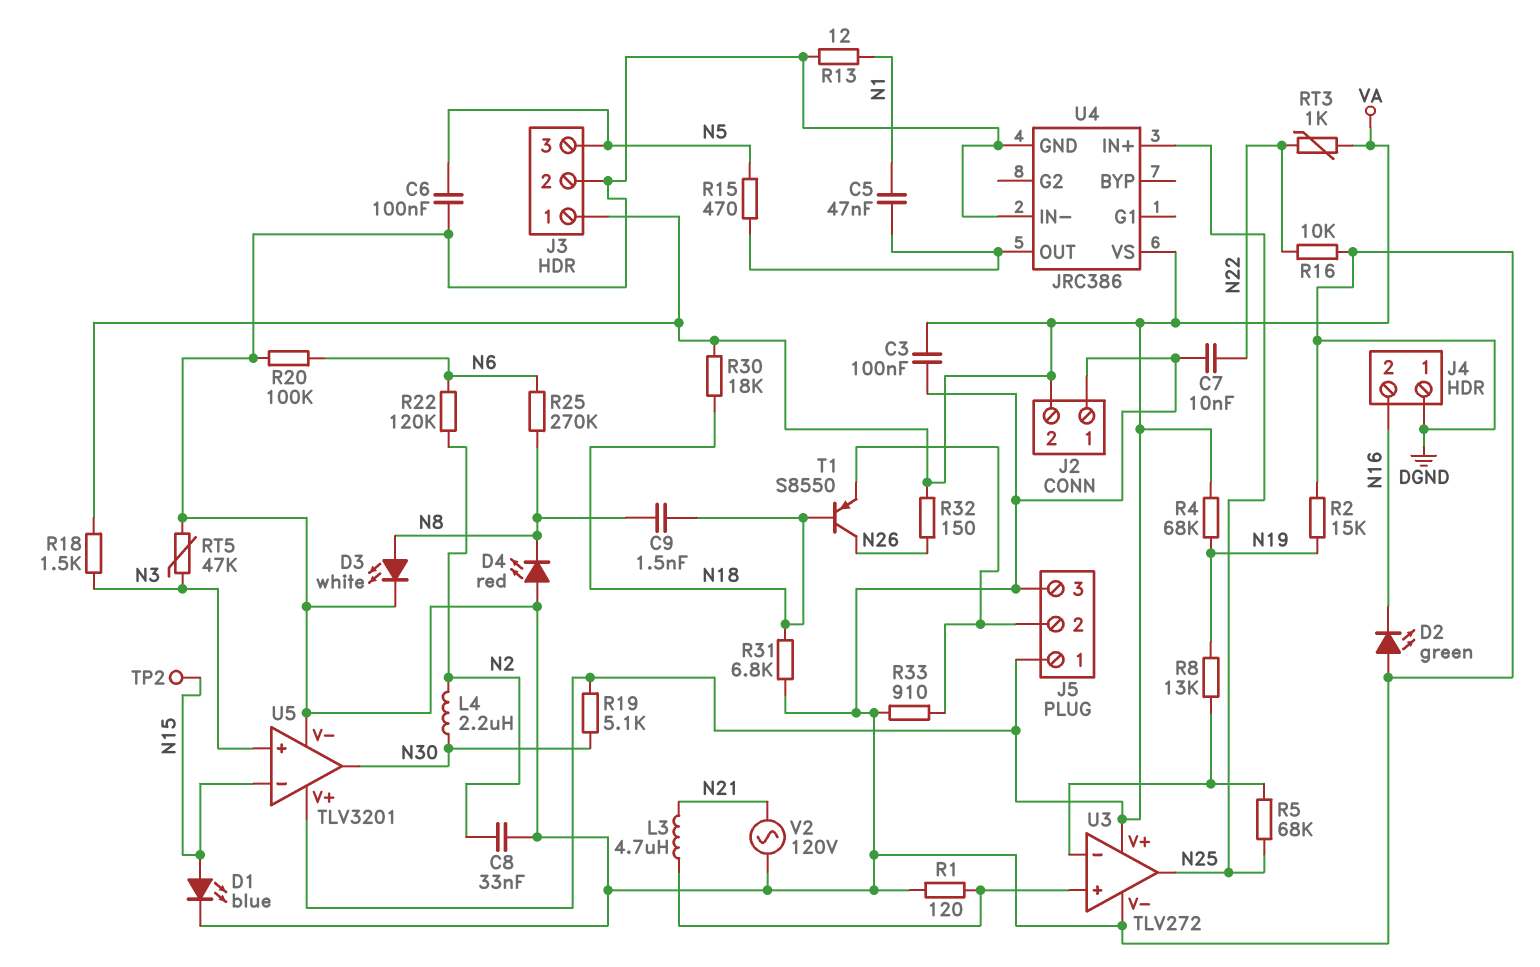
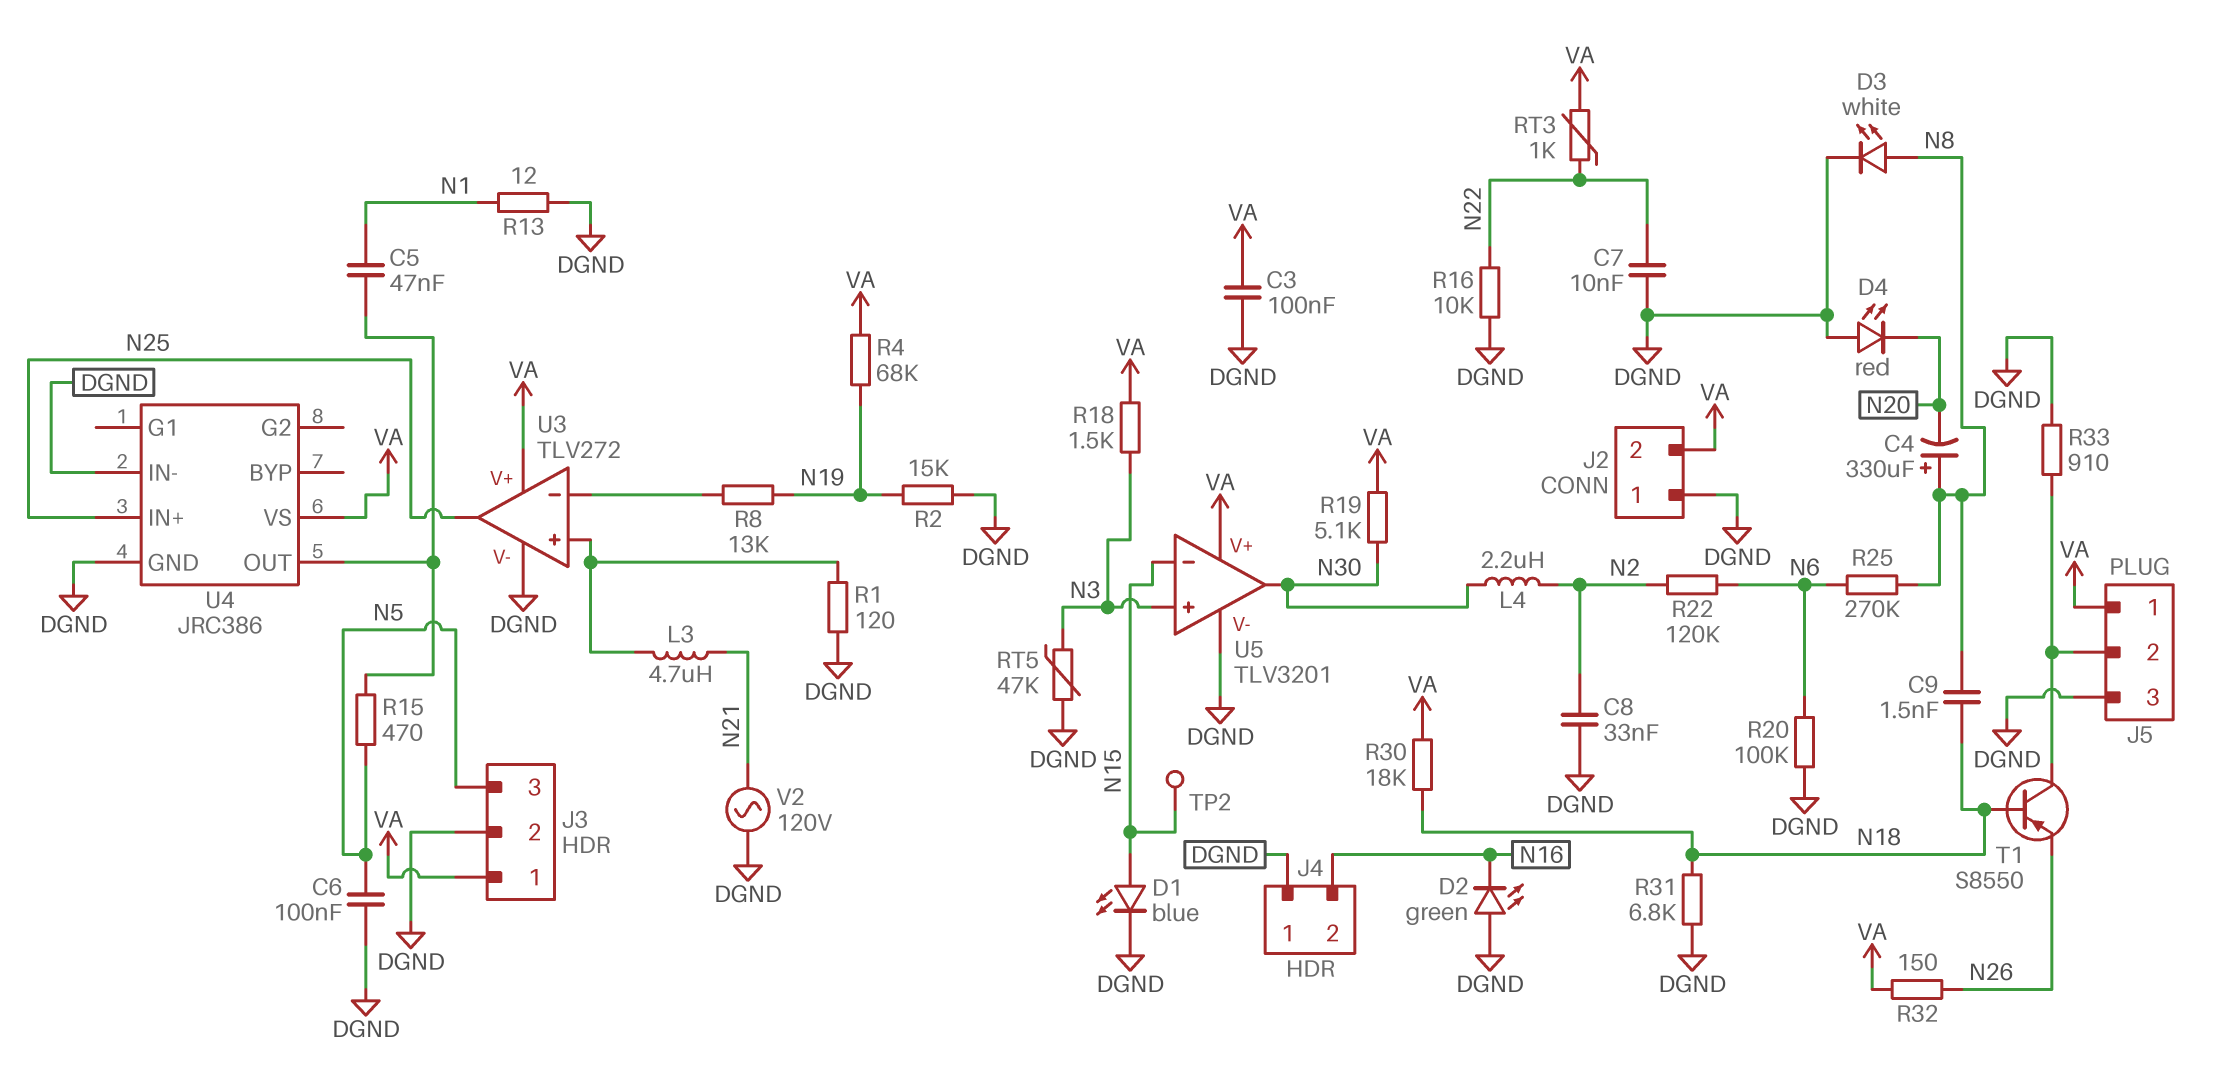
C4: none -> 330uF (plus N8, minus N20)
D4: LED red (A DGND, K N8) -> LED red (A DGND, K N20)
R5: 68k (N25, U3/in-) -> none
T1: PNP S8550 (B N18, C N26, E J5/2) -> PNP S8550 (B N18, C J5/2, E N26)

